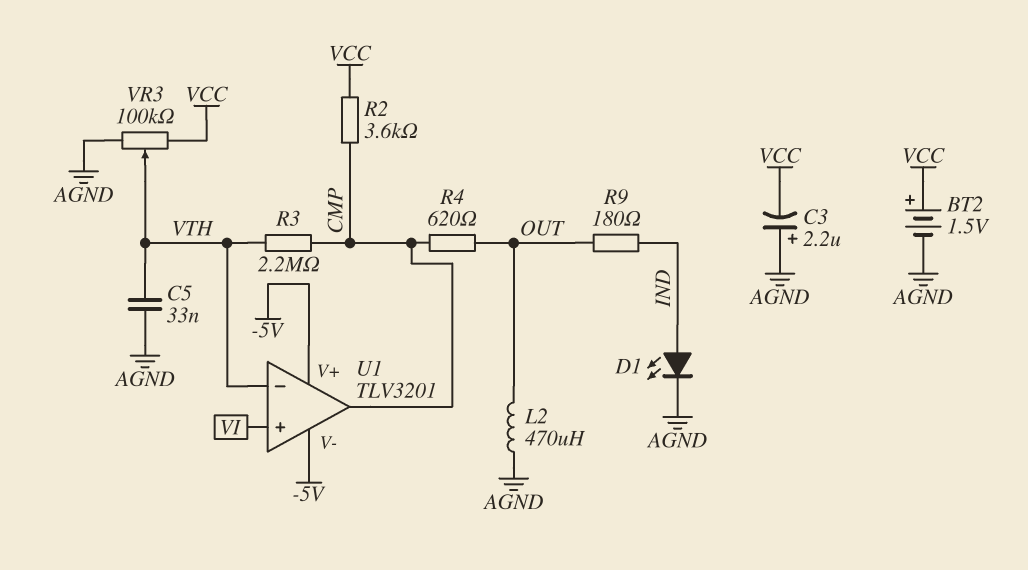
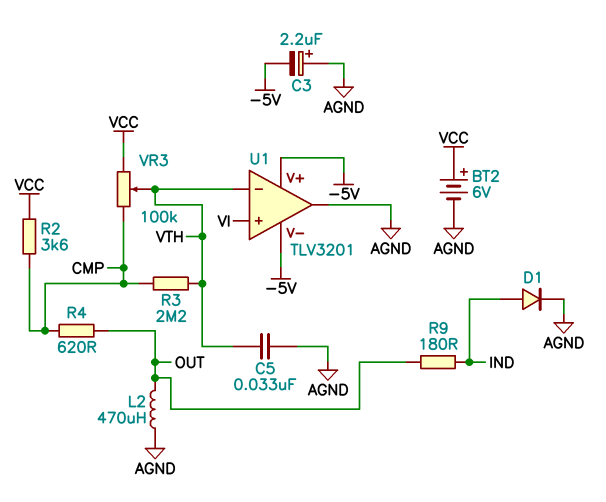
BT2: 1.5V (plus VCC, minus AGND) -> 6V (plus VCC, minus AGND)
C3: 2.2uF (plus AGND, minus VCC) -> 2.2uF (plus AGND, minus -5V)
D1: LED (A IND, K AGND) -> diode (A IND, K AGND)
U1 pin out: CMP -> AGND
VR3: 100k (AGND, VCC, wiper VTH) -> 100k (CMP, VCC, wiper VTH)

